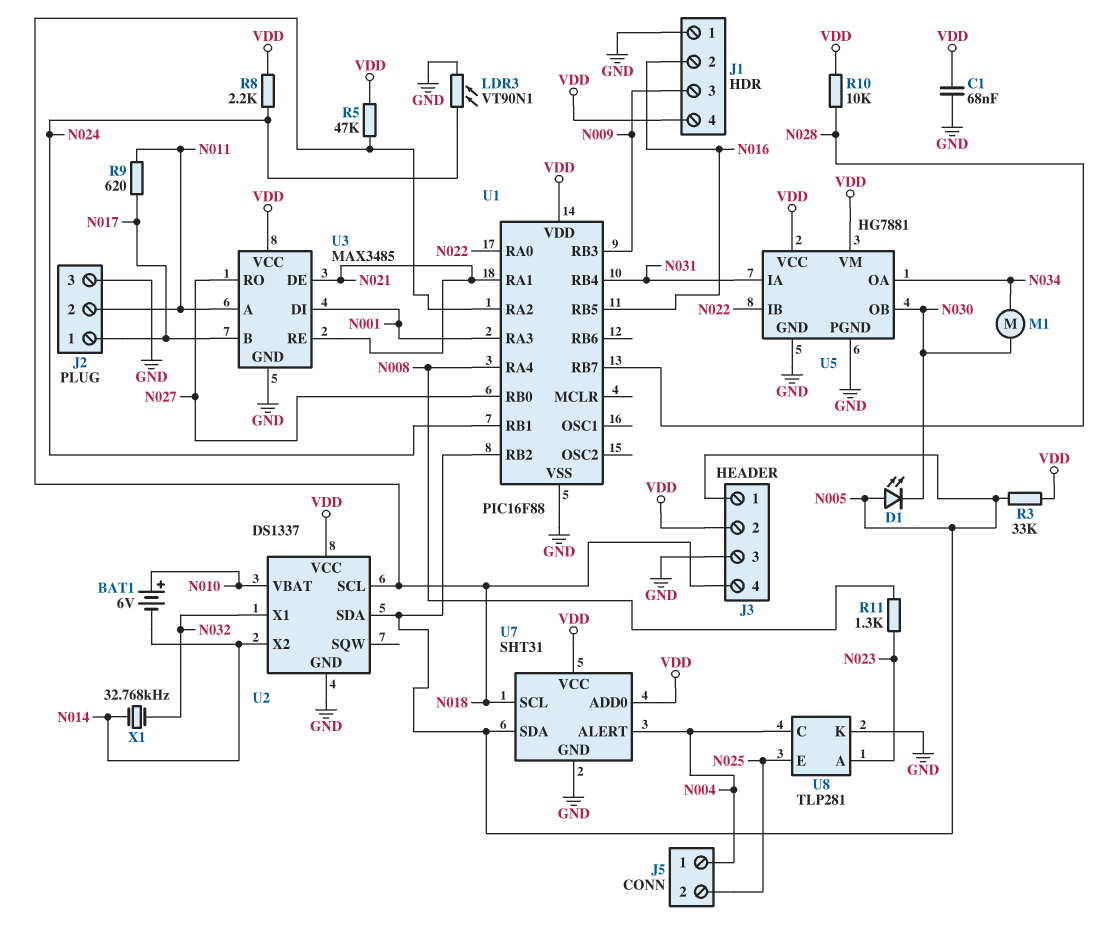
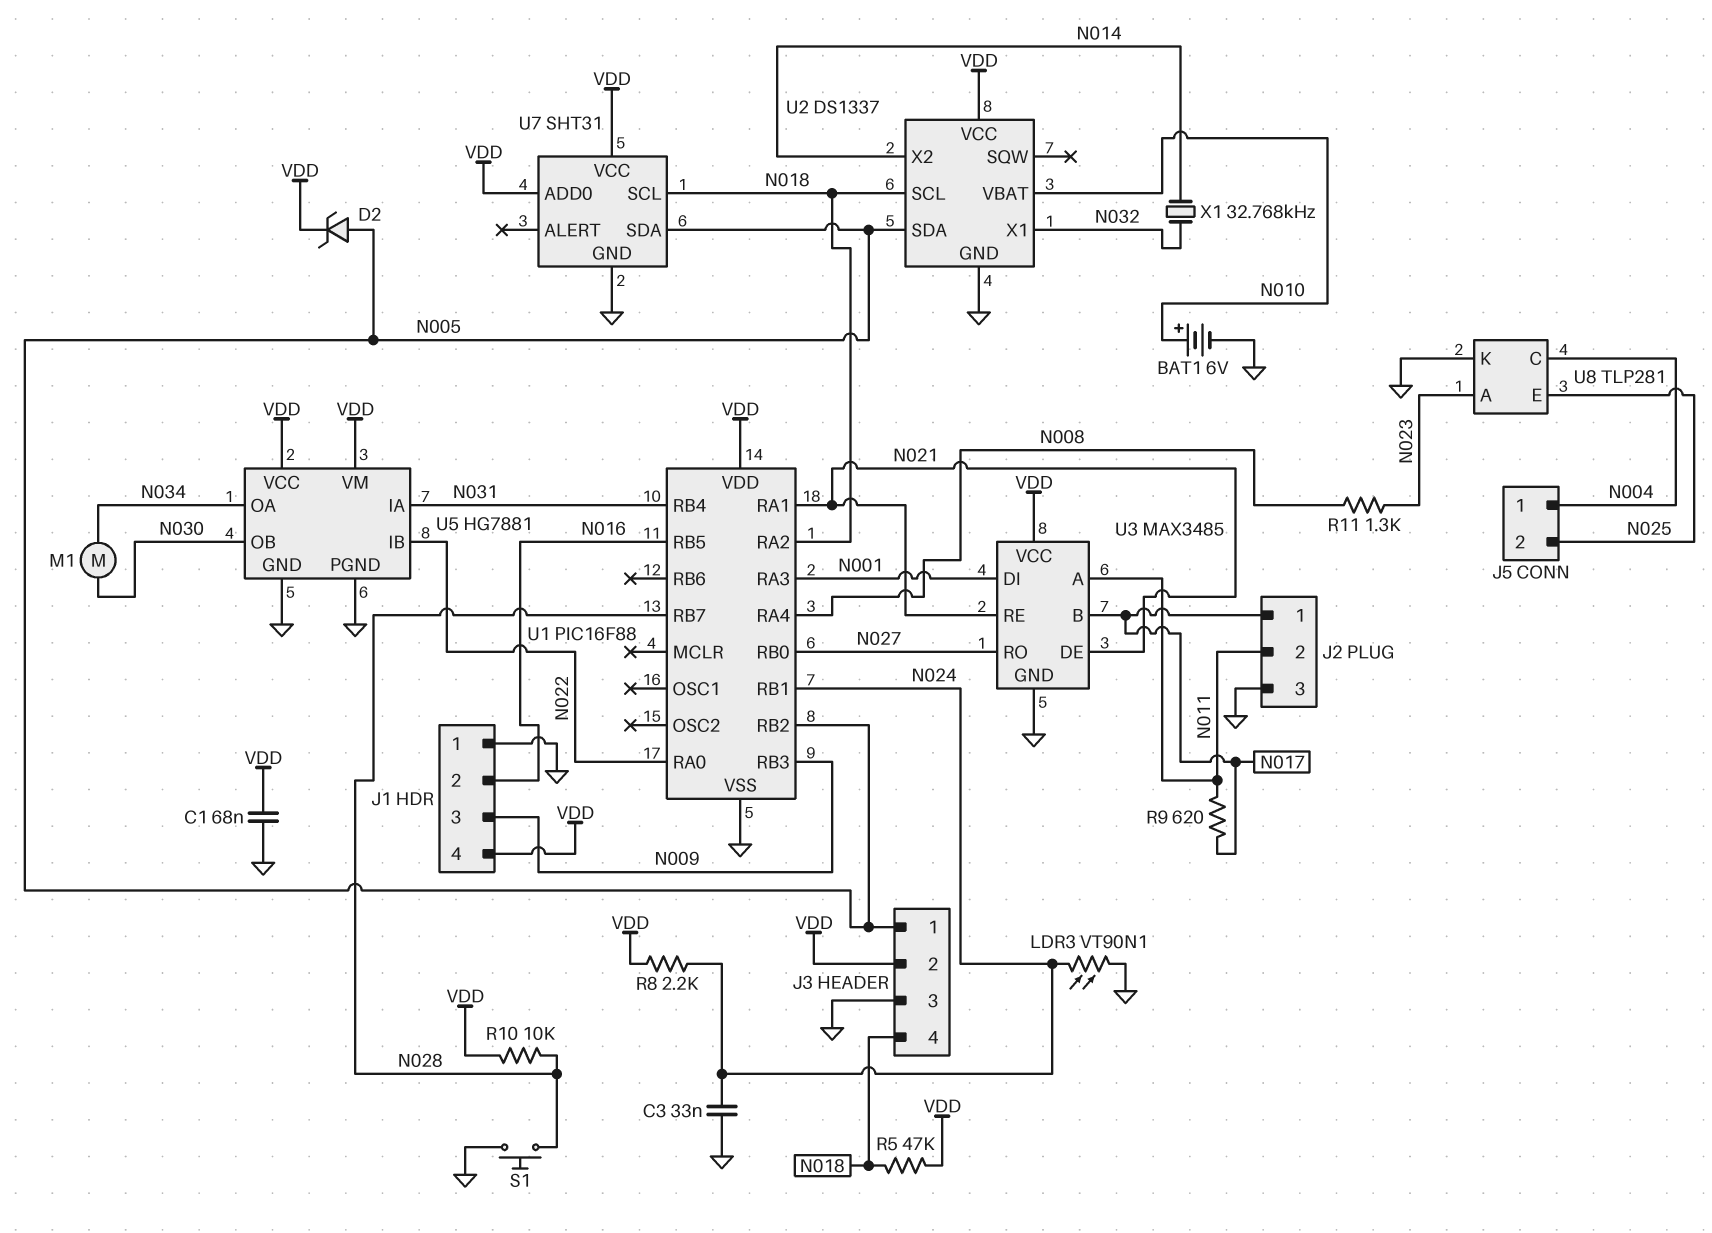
BAT1: 6V (plus N010, minus N014) -> 6V (plus N010, minus GND)
C3: none -> 33nF (GND, N024)
D1: LED (A N005, K N030) -> none
D2: none -> zener (A N005, K VDD)
R3: 33k (N005, VDD) -> none
S1: none -> button (GND, N028)
U7 pin ALERT: N004 -> none

